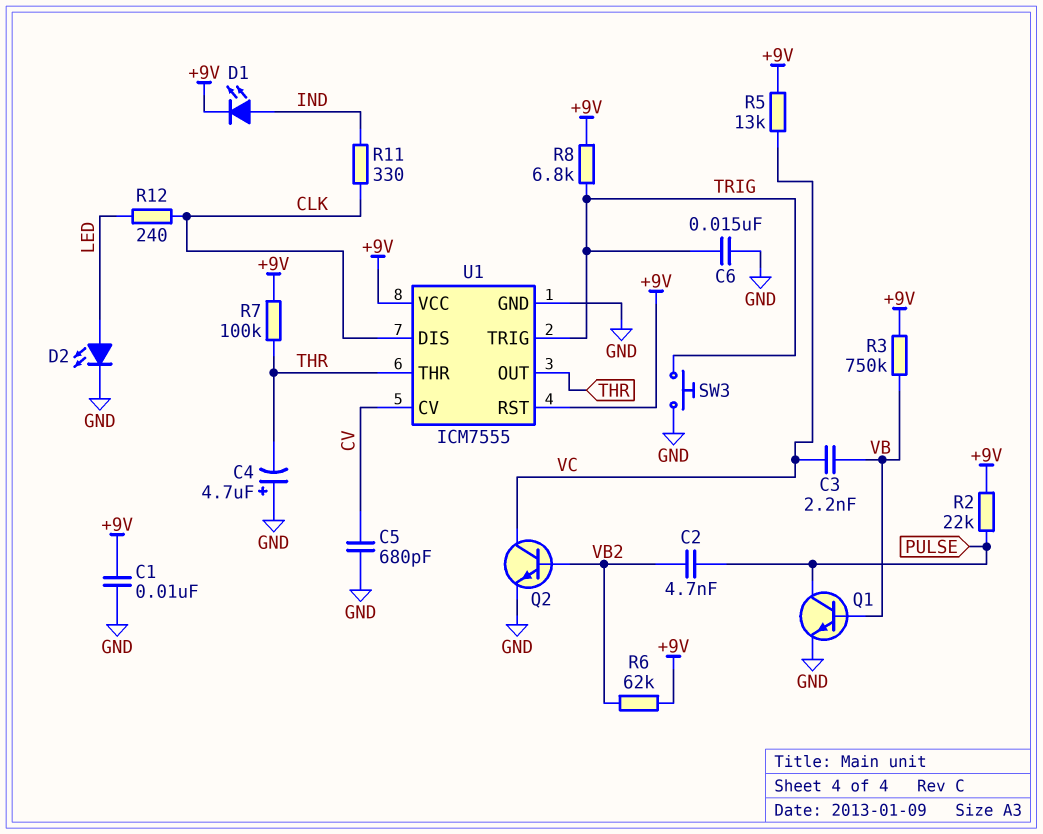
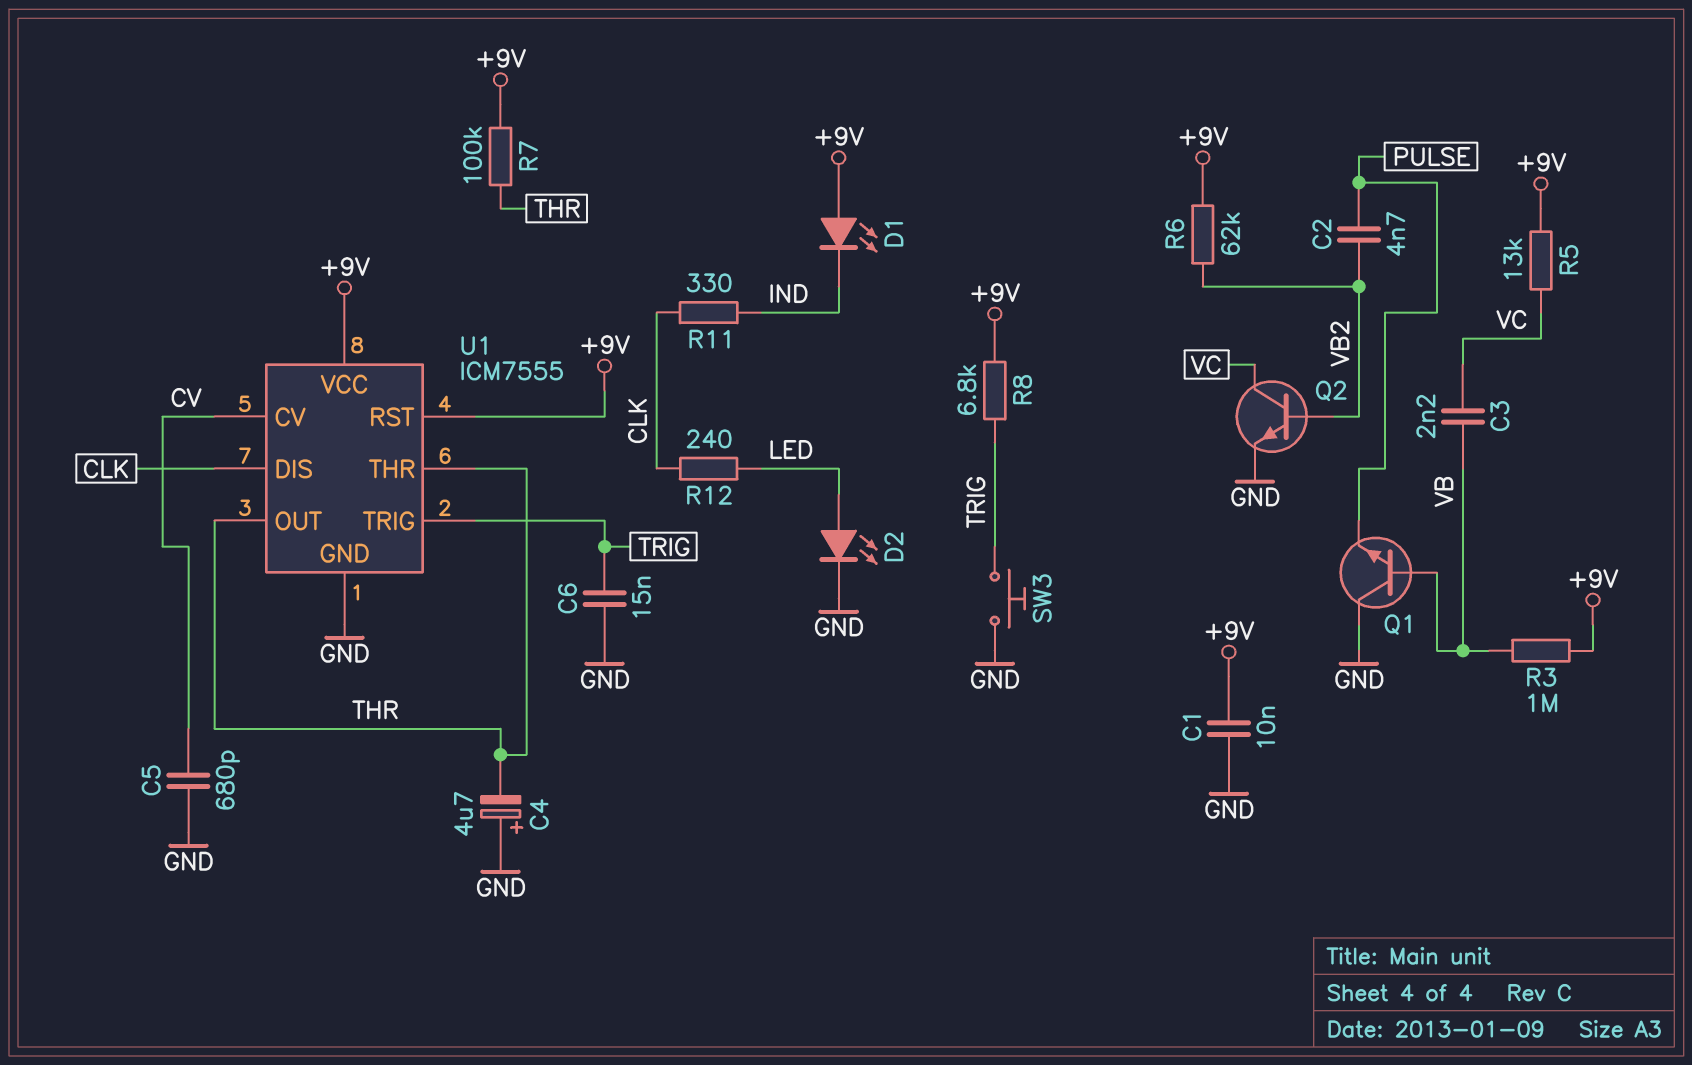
D1: LED (A IND, K +9V) -> LED (A +9V, K IND)
Q1: NPN (B VB, C PULSE, E GND) -> NPN (B VB, C GND, E PULSE)
R2: 22k (+9V, PULSE) -> none
R3: 750k (+9V, VB) -> 1M (+9V, VB)

